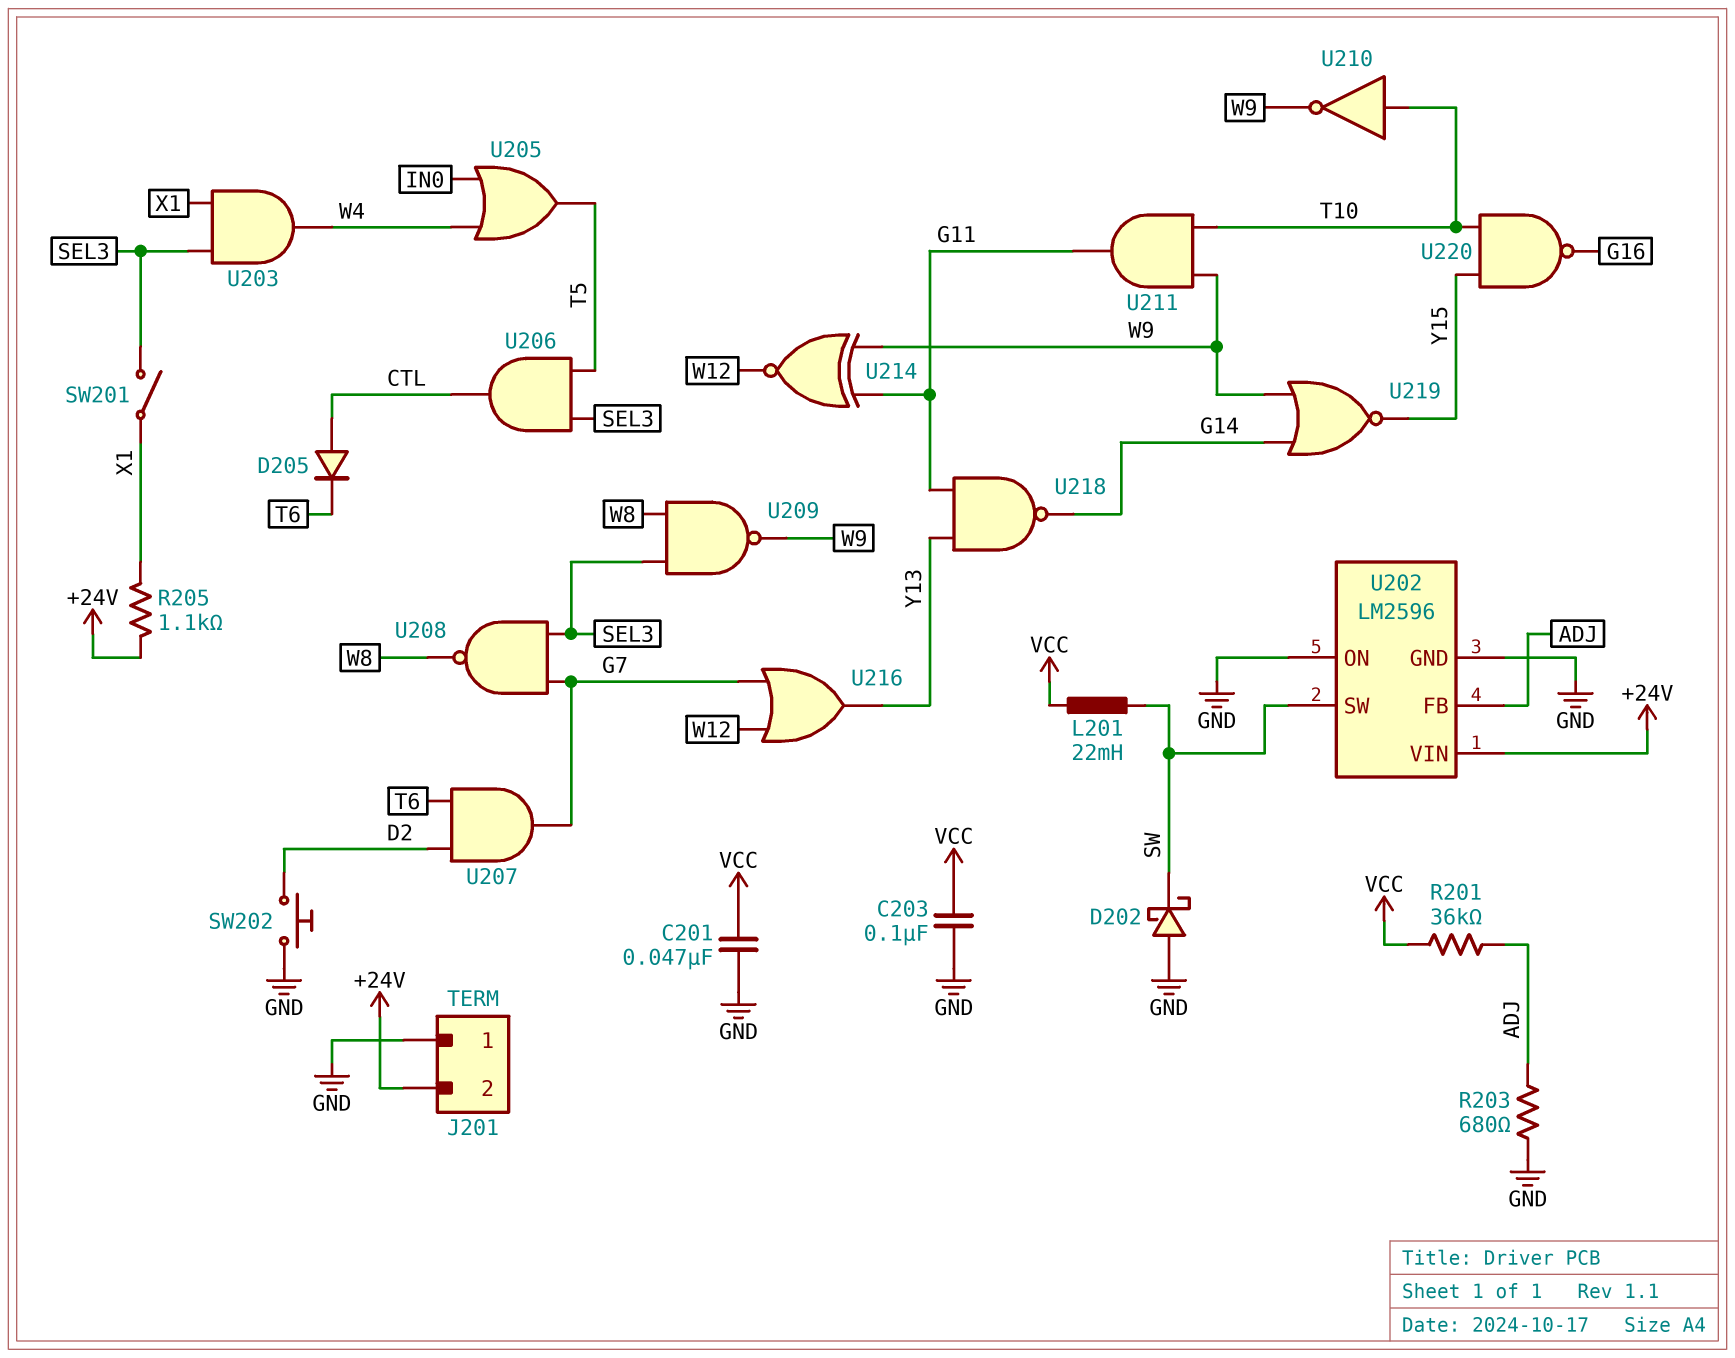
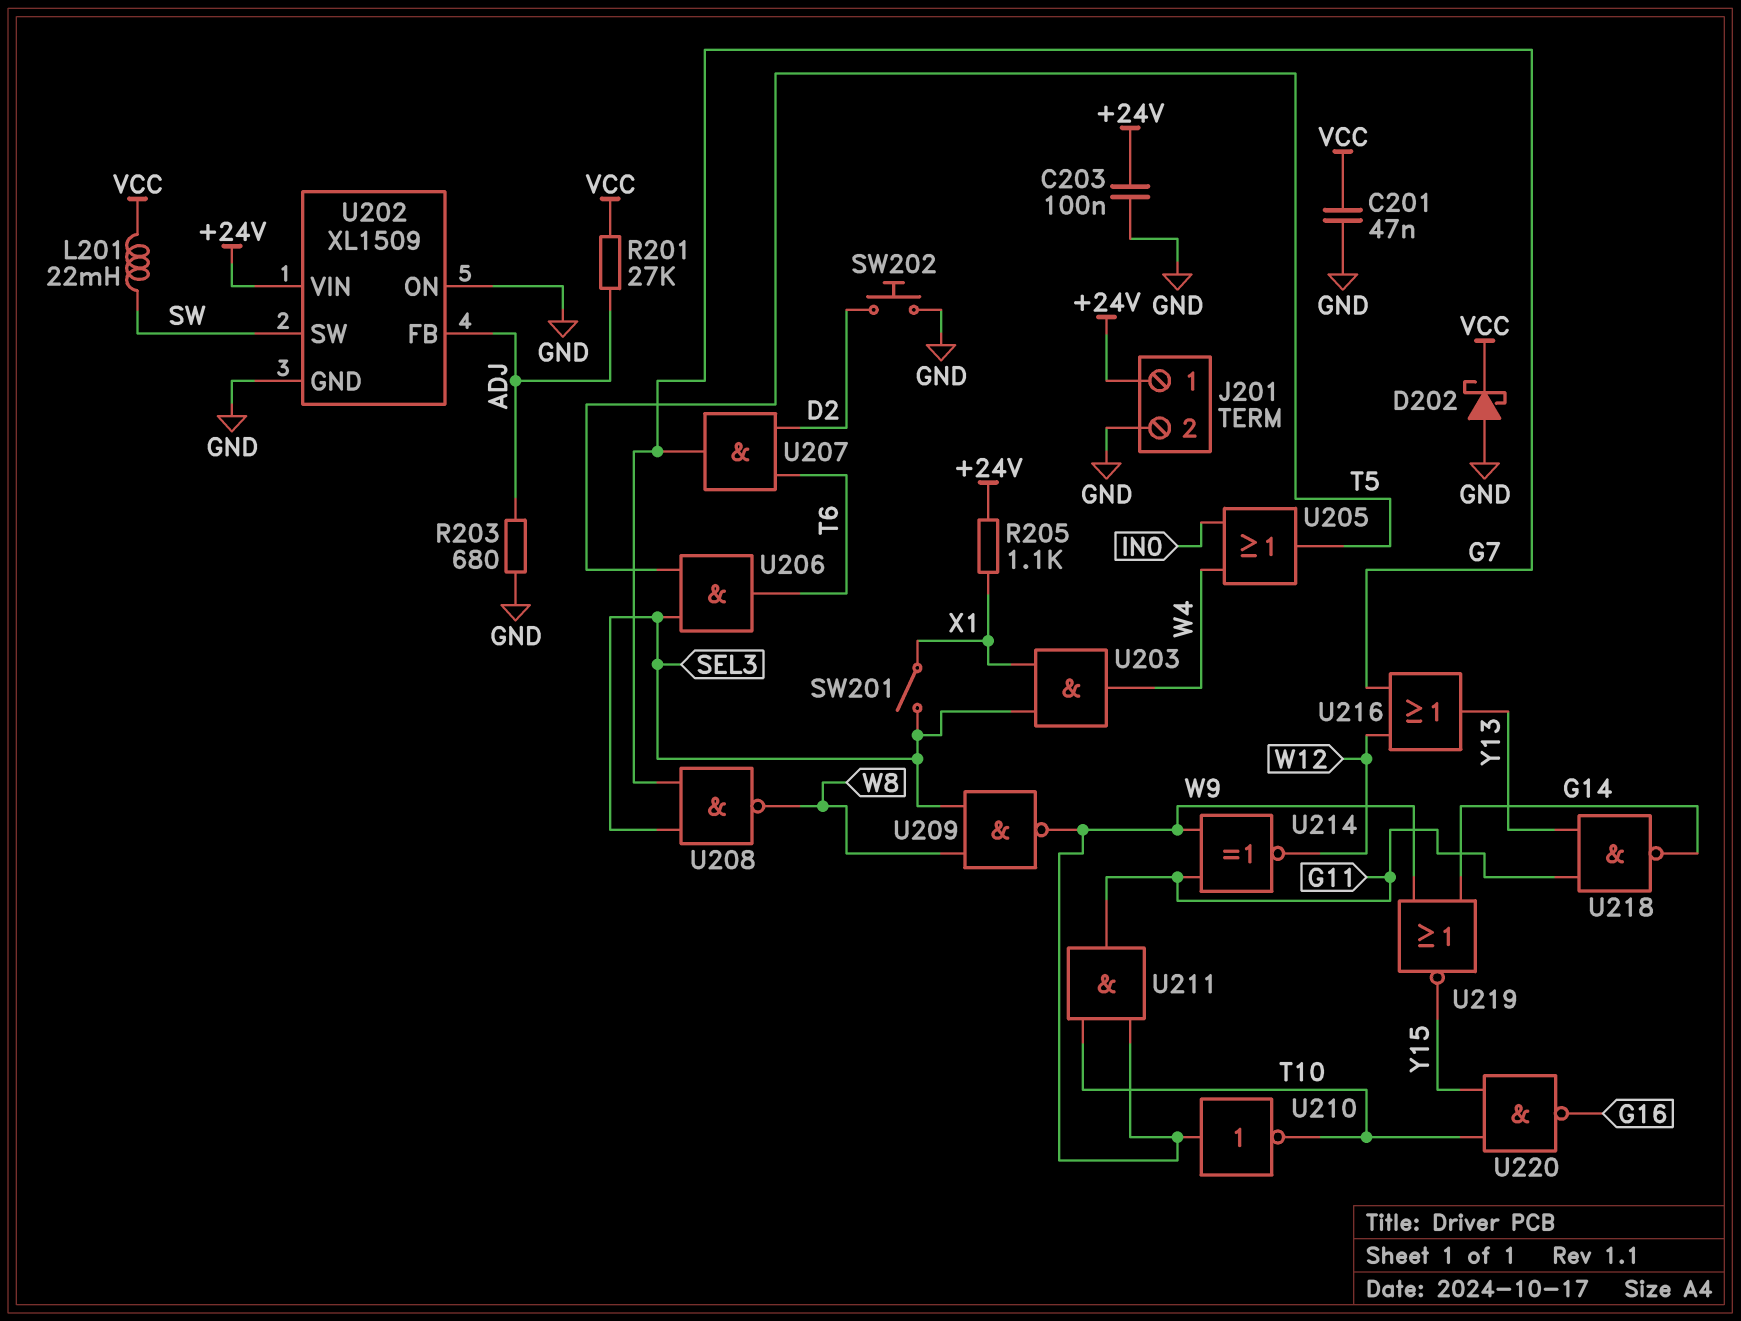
C203: 100nF (GND, VCC) -> 100nF (+24V, GND)
D202: schottky (A GND, K SW) -> schottky (A GND, K VCC)
D205: diode (A CTL, K T6) -> none
J201 pin 1: GND -> +24V
J201 pin 2: +24V -> GND
R201: 36k (ADJ, VCC) -> 27k (ADJ, VCC)
U202: LM2596 -> XL1509
U206: AND (in SEL3, in T5, out CTL) -> AND (in SEL3, in T5, out T6)
U210: NOT (in T10, out W9) -> NOT (in W9, out T10)

